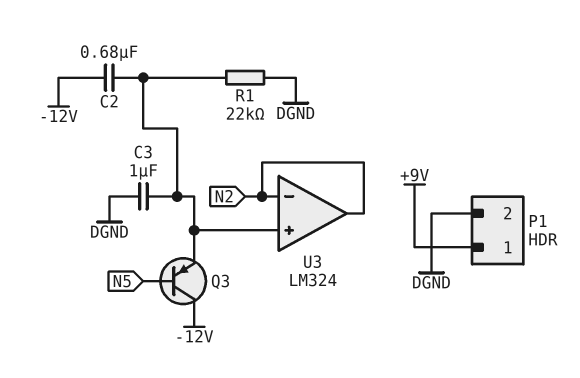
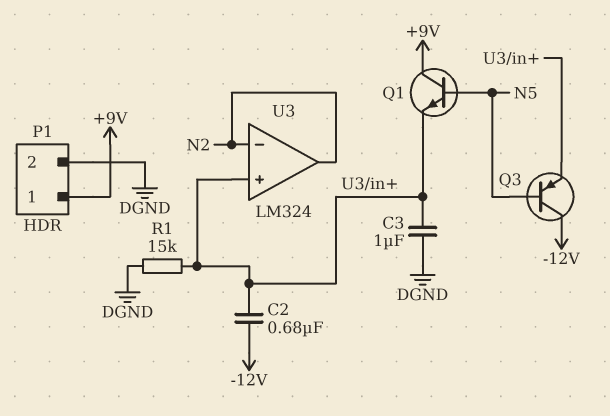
Q1: none -> NPN (B N5, C +9V, E U3/in+)
R1: 22k (DGND, U3/in+) -> 15k (DGND, U3/in+)

